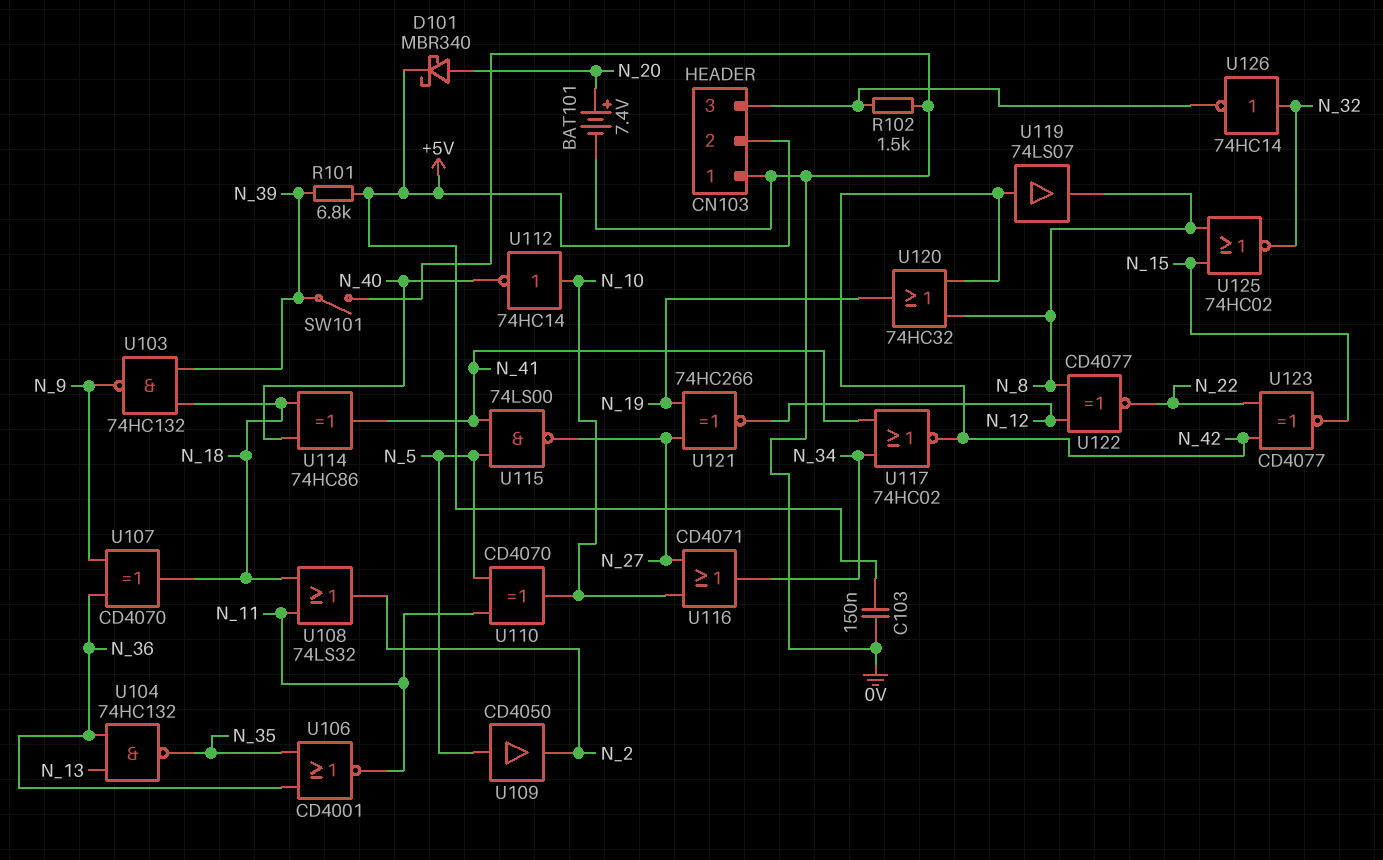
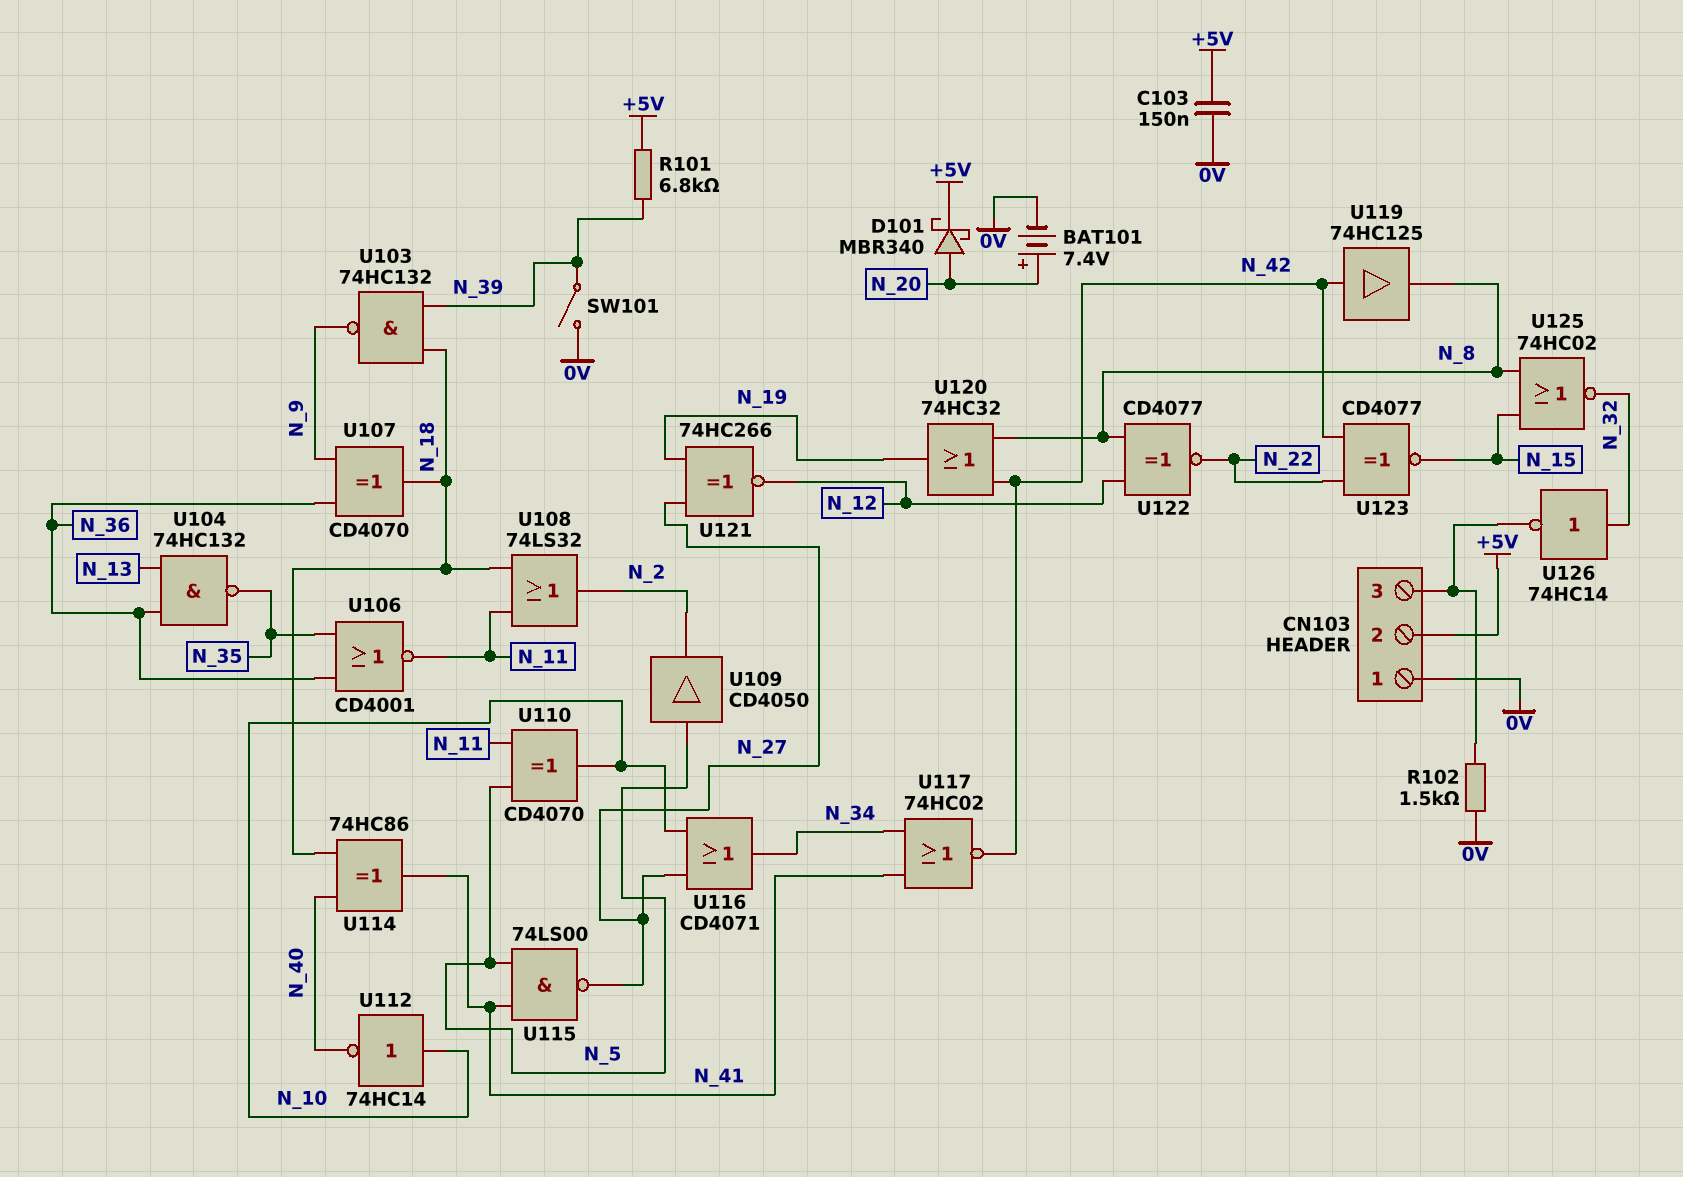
U119: buffer 74LS07 (in N_42, out N_8) -> buffer 74HC125 (in N_42, out N_8)

